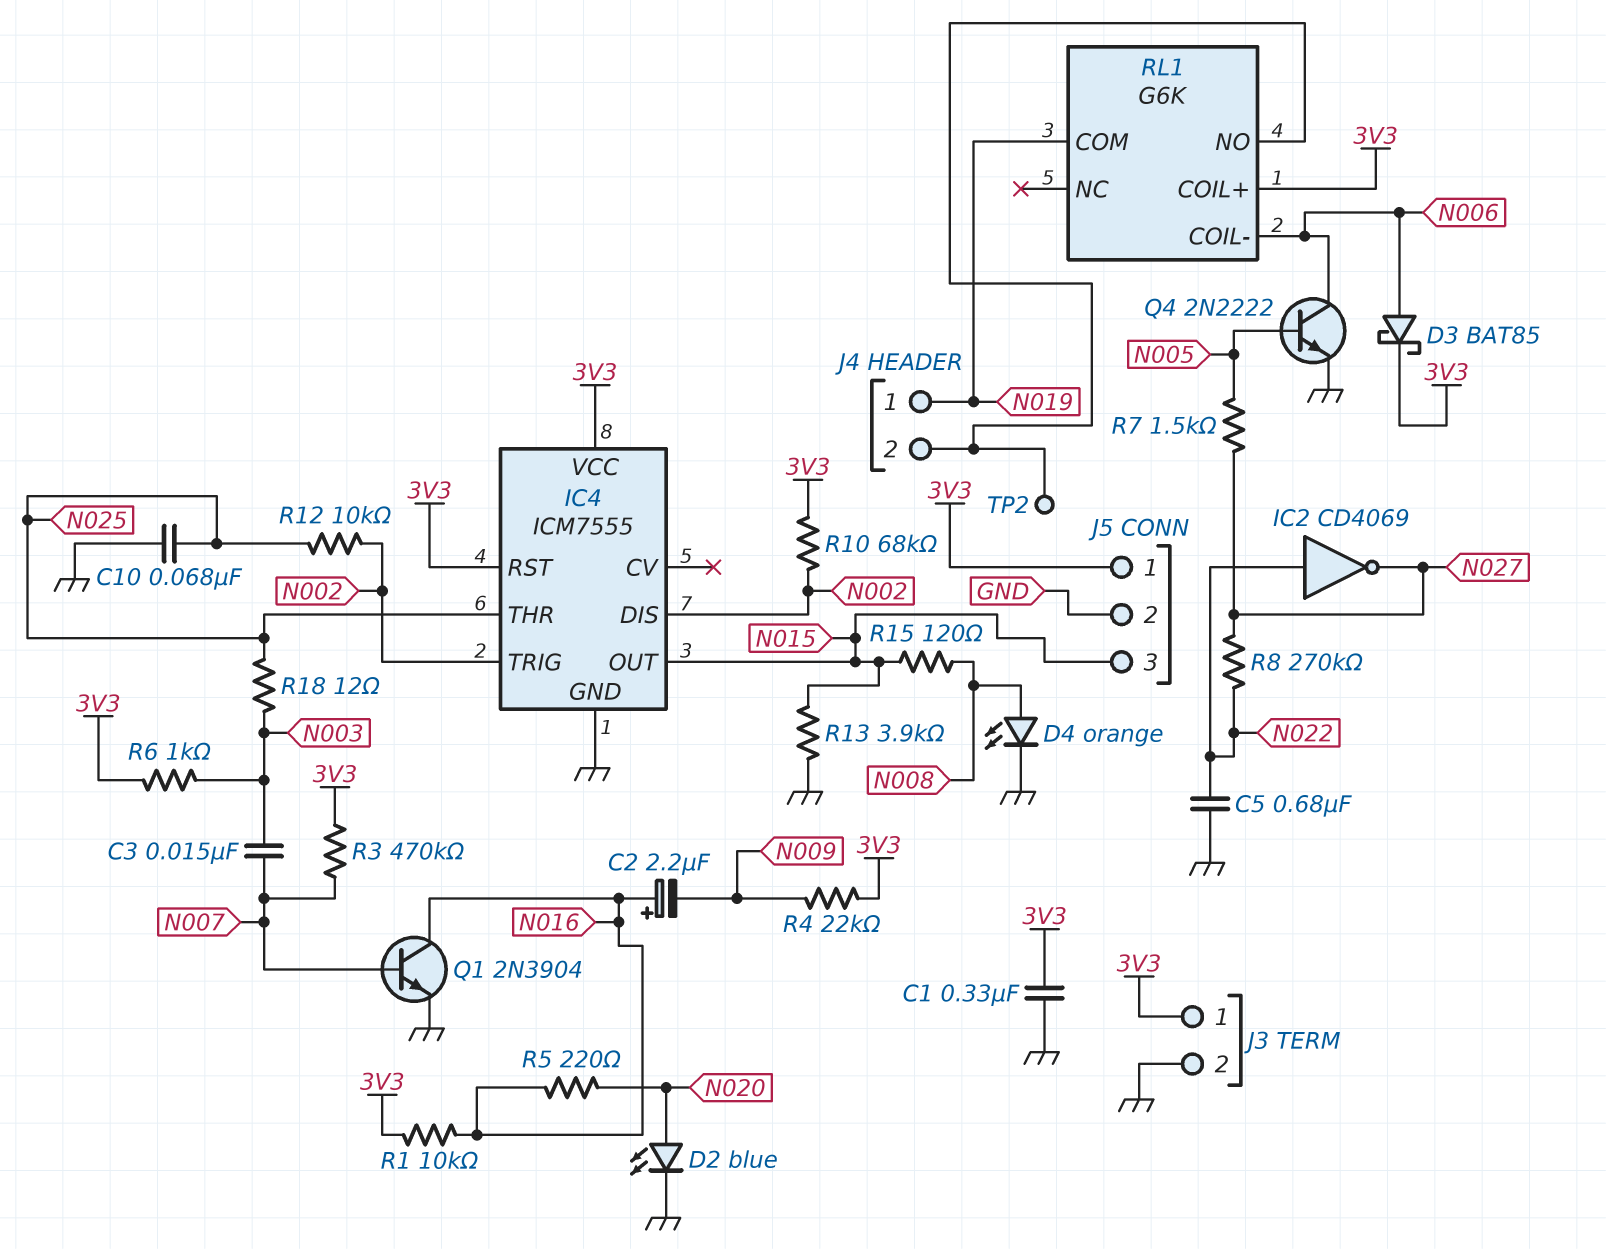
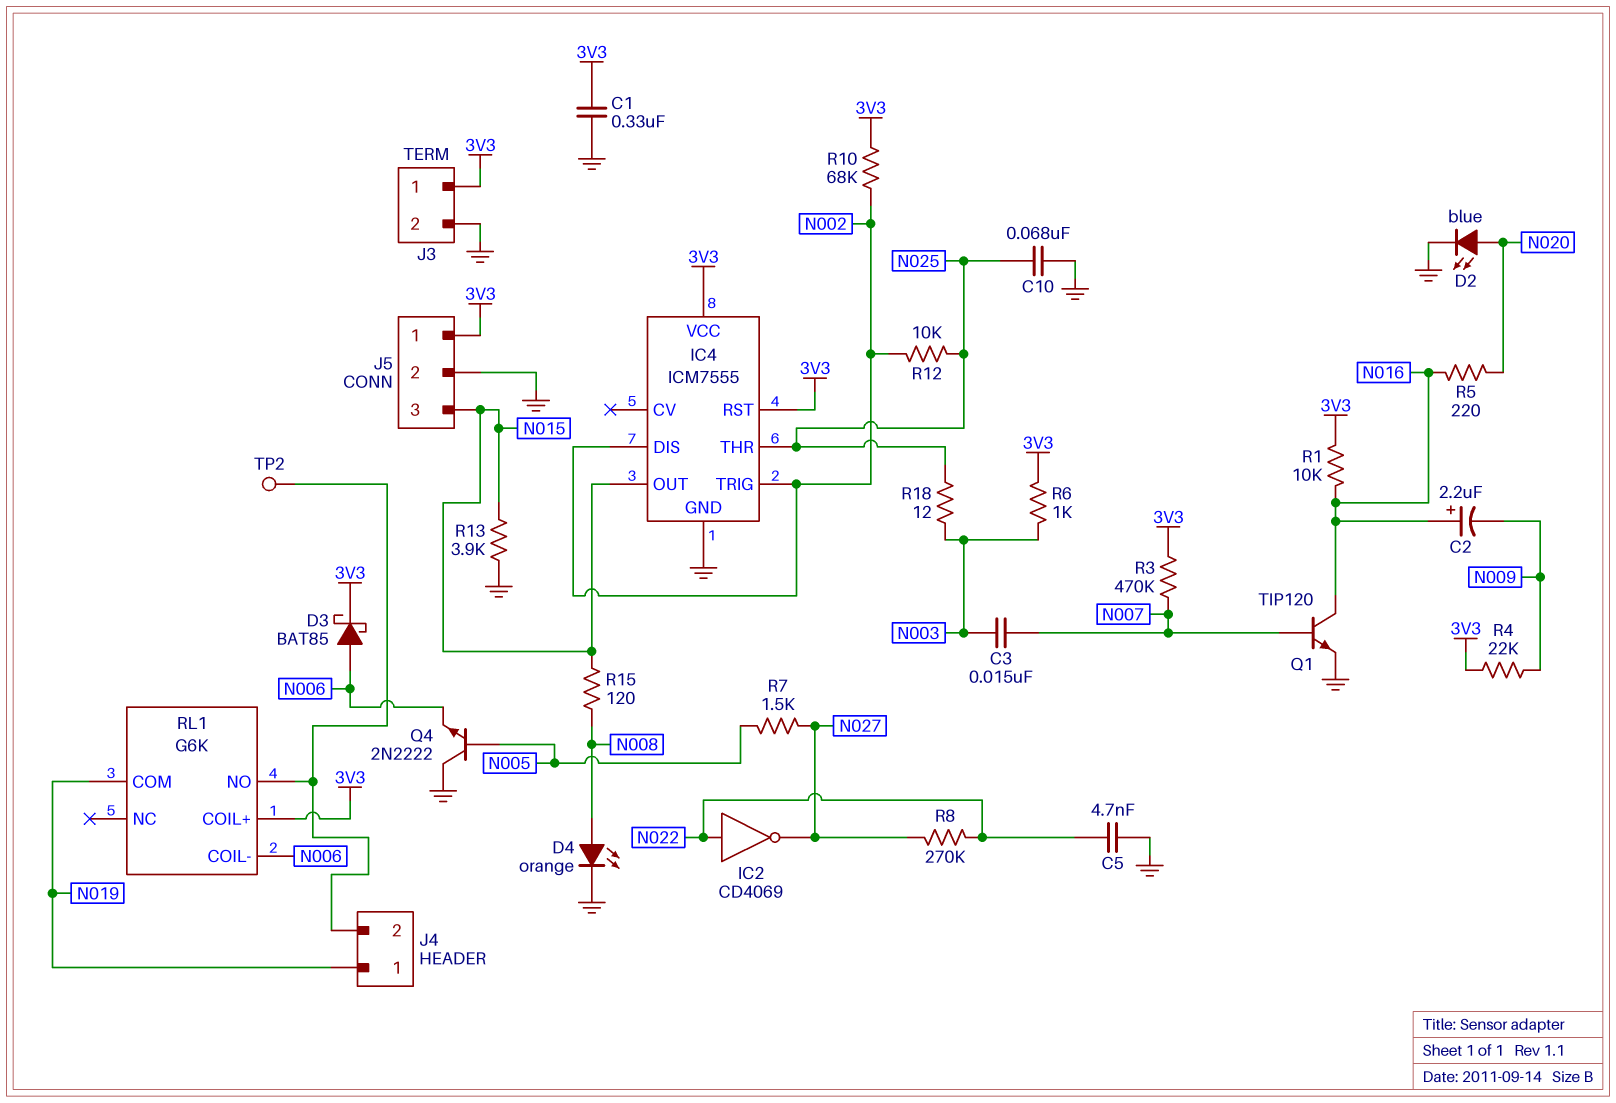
C5: 680nF (GND, N022) -> 4.7nF (GND, N022)
Q1: NPN 2N3904 (B N007, C N016, E GND) -> NPN TIP120 (B N007, C N016, E GND)
Q4: NPN 2N2222 (B N005, C N006, E GND) -> NPN 2N2222 (B N005, C GND, E N006)

